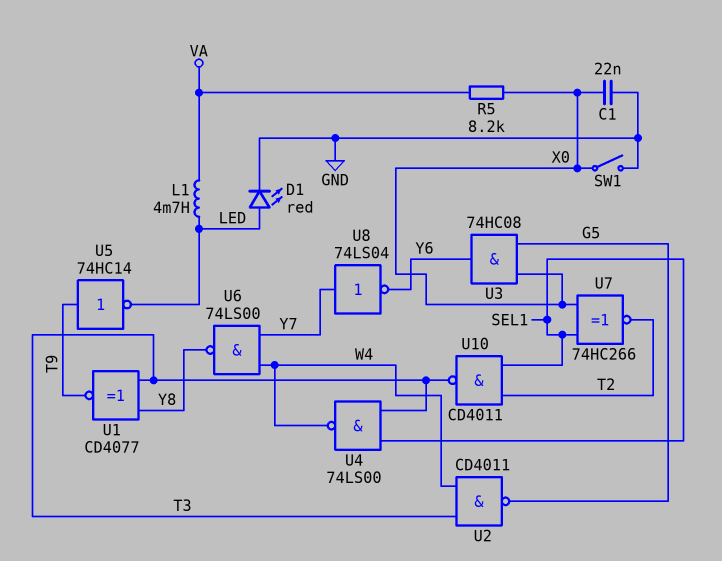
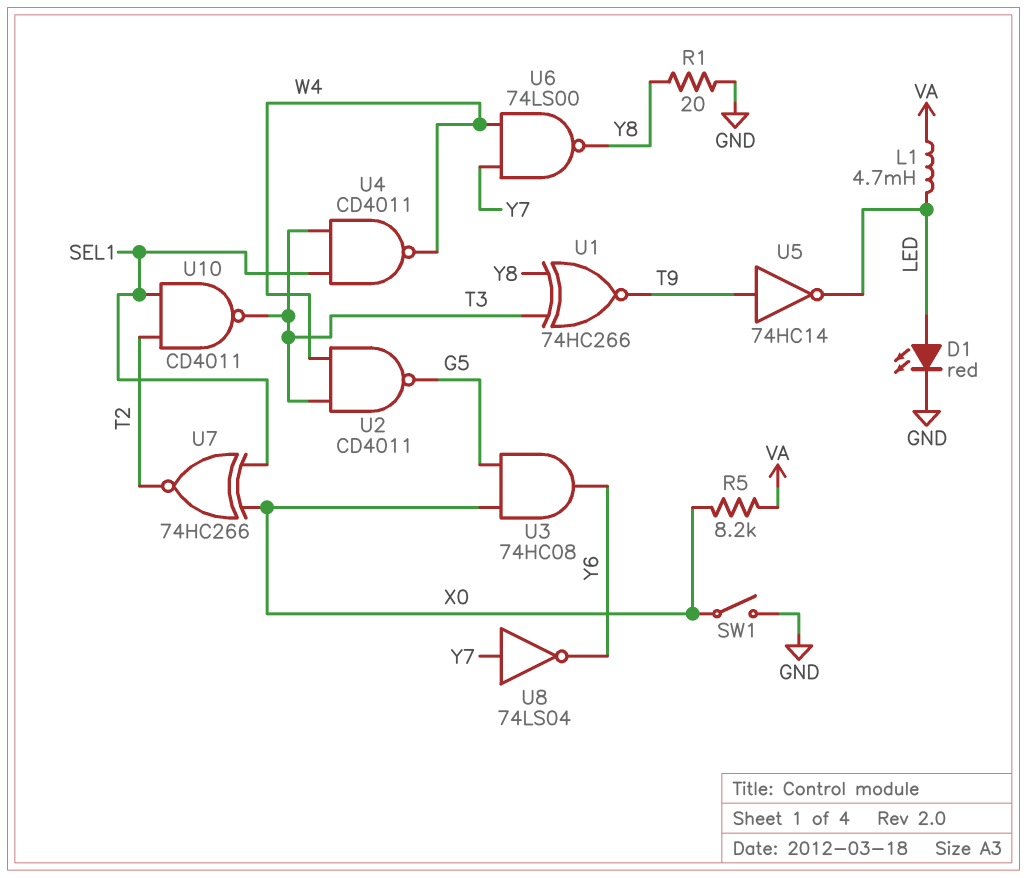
C1: 22nF (GND, X0) -> none
R1: none -> 20 (GND, Y8)
U1: XNOR CD4077 (in T3, in Y8, out T9) -> XNOR 74HC266 (in T3, in Y8, out T9)
U4: NAND 74LS00 (in SEL1, in T3, out W4) -> NAND CD4011 (in SEL1, in T3, out W4)

